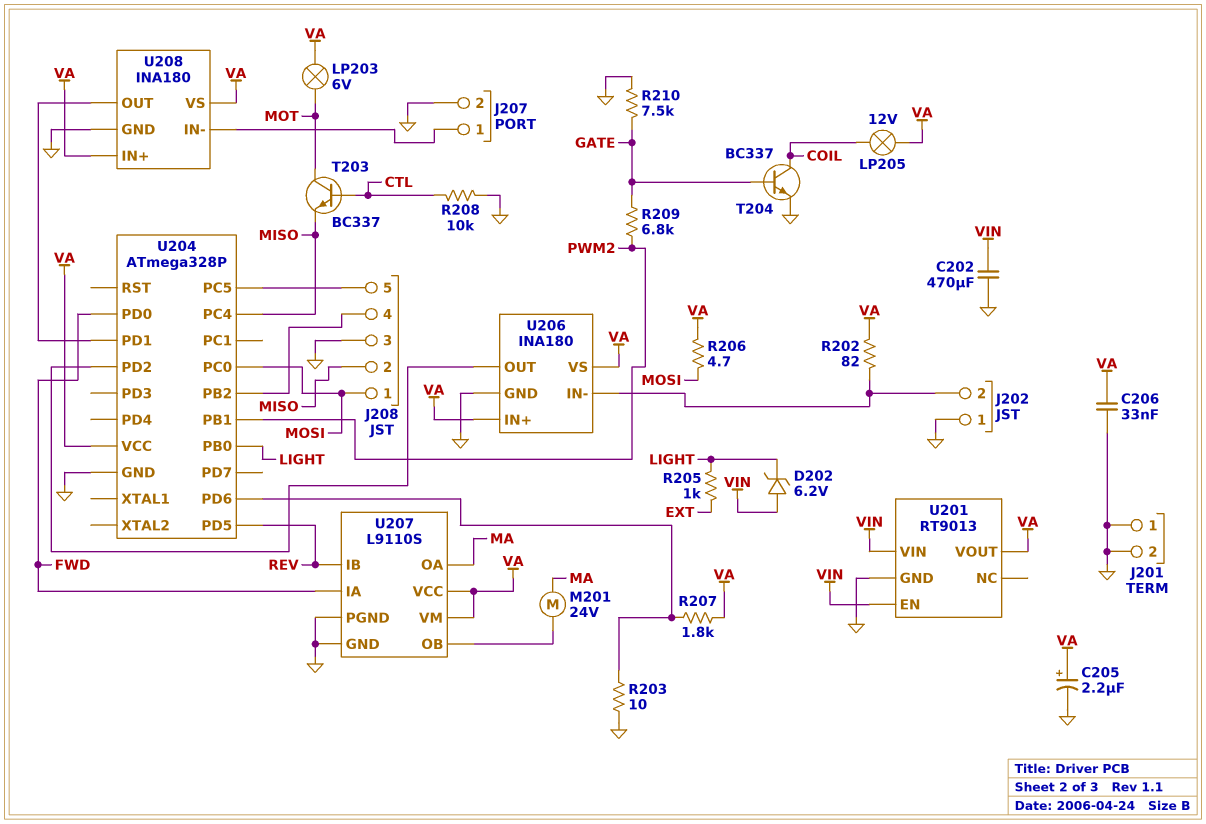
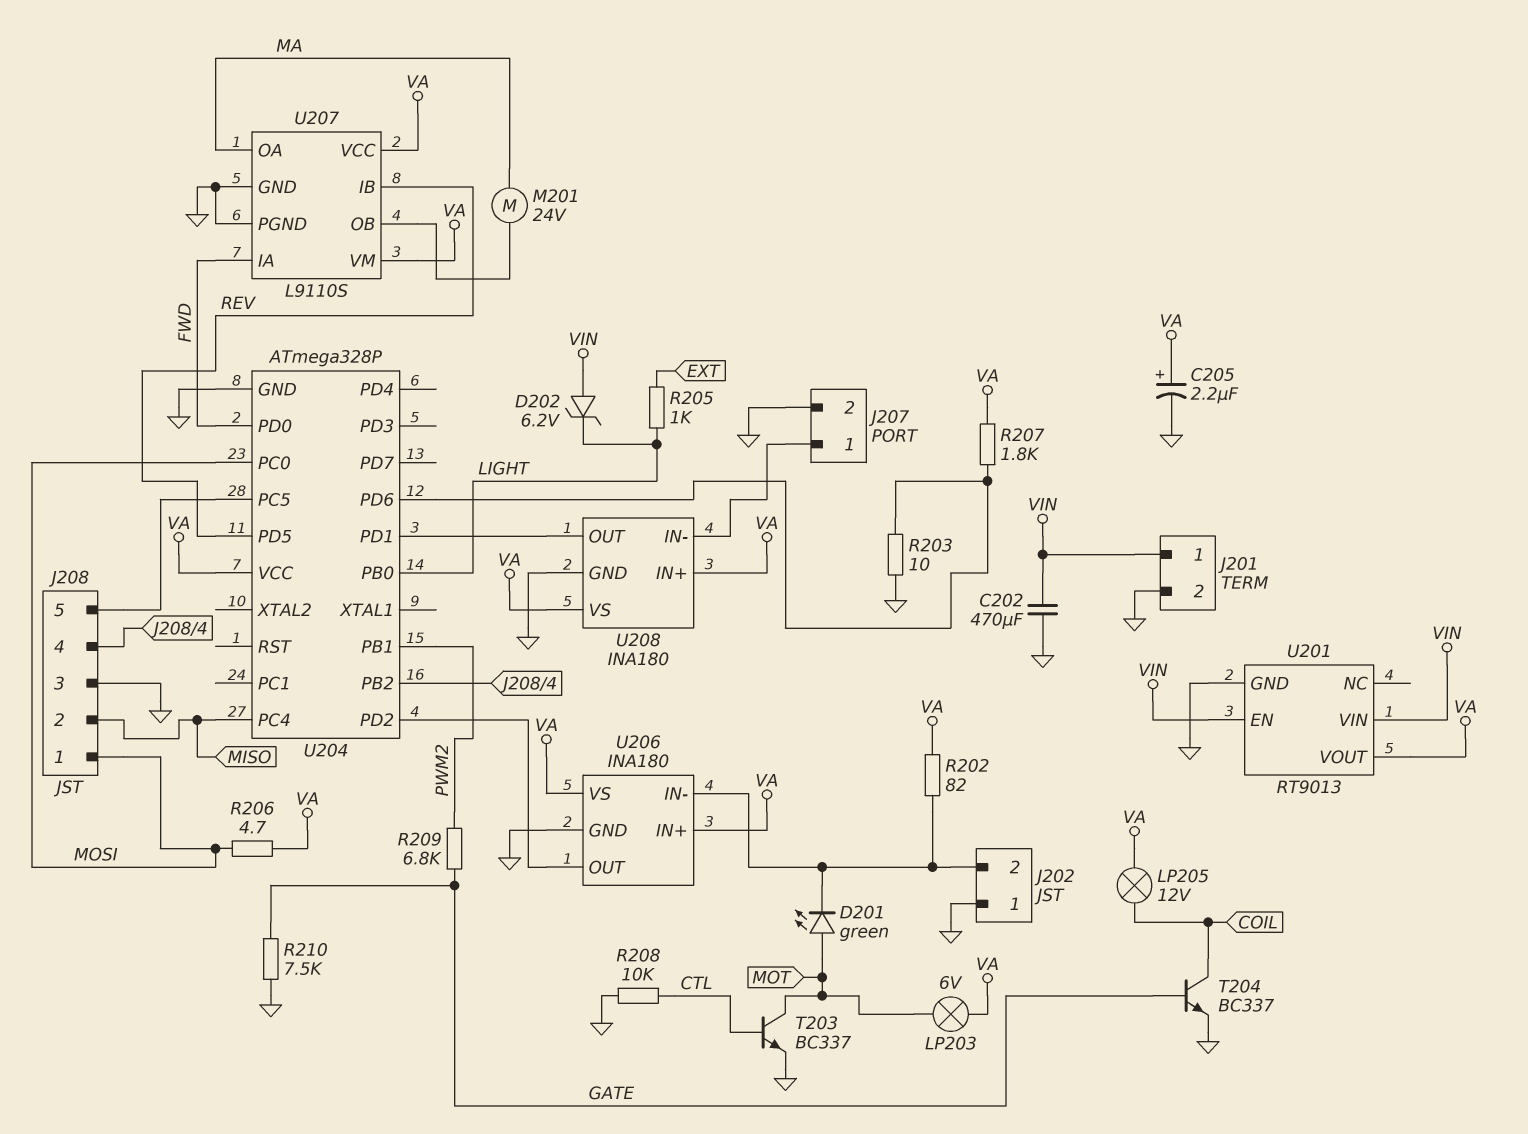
C206: 33nF (GND, VA) -> none
D201: none -> LED green (A MOT, K J202/2)
J201 pin 1: GND -> VIN
T203: NPN BC337 (B CTL, C MOT, E MISO) -> NPN BC337 (B CTL, C MOT, E GND)

